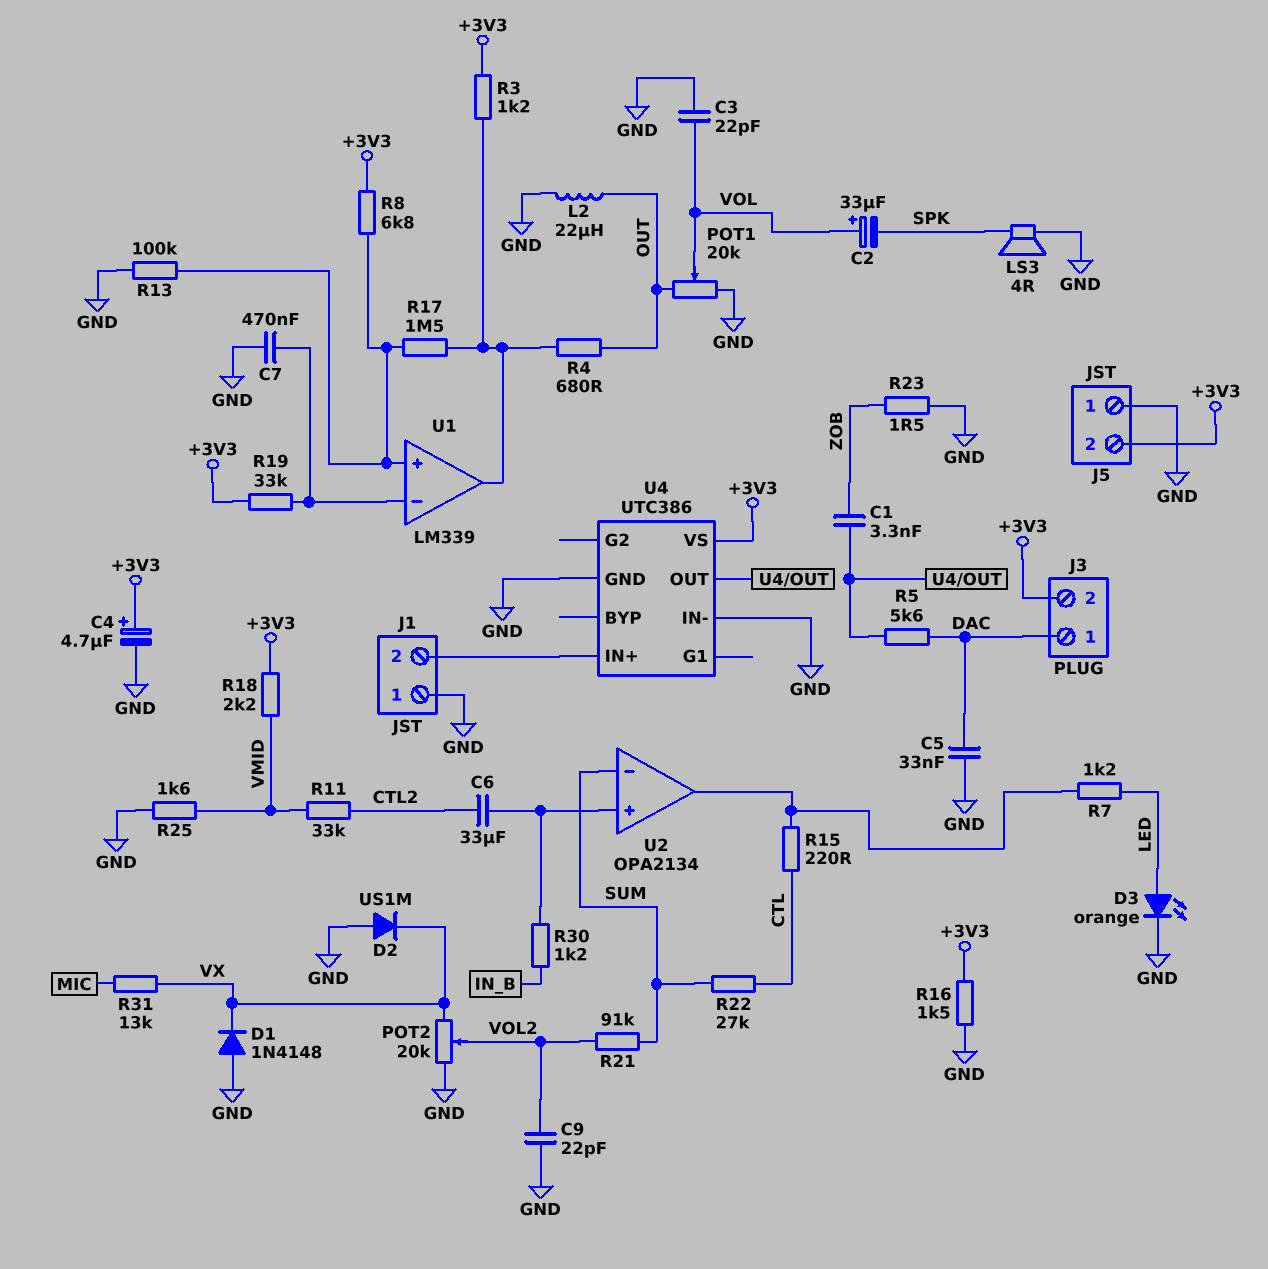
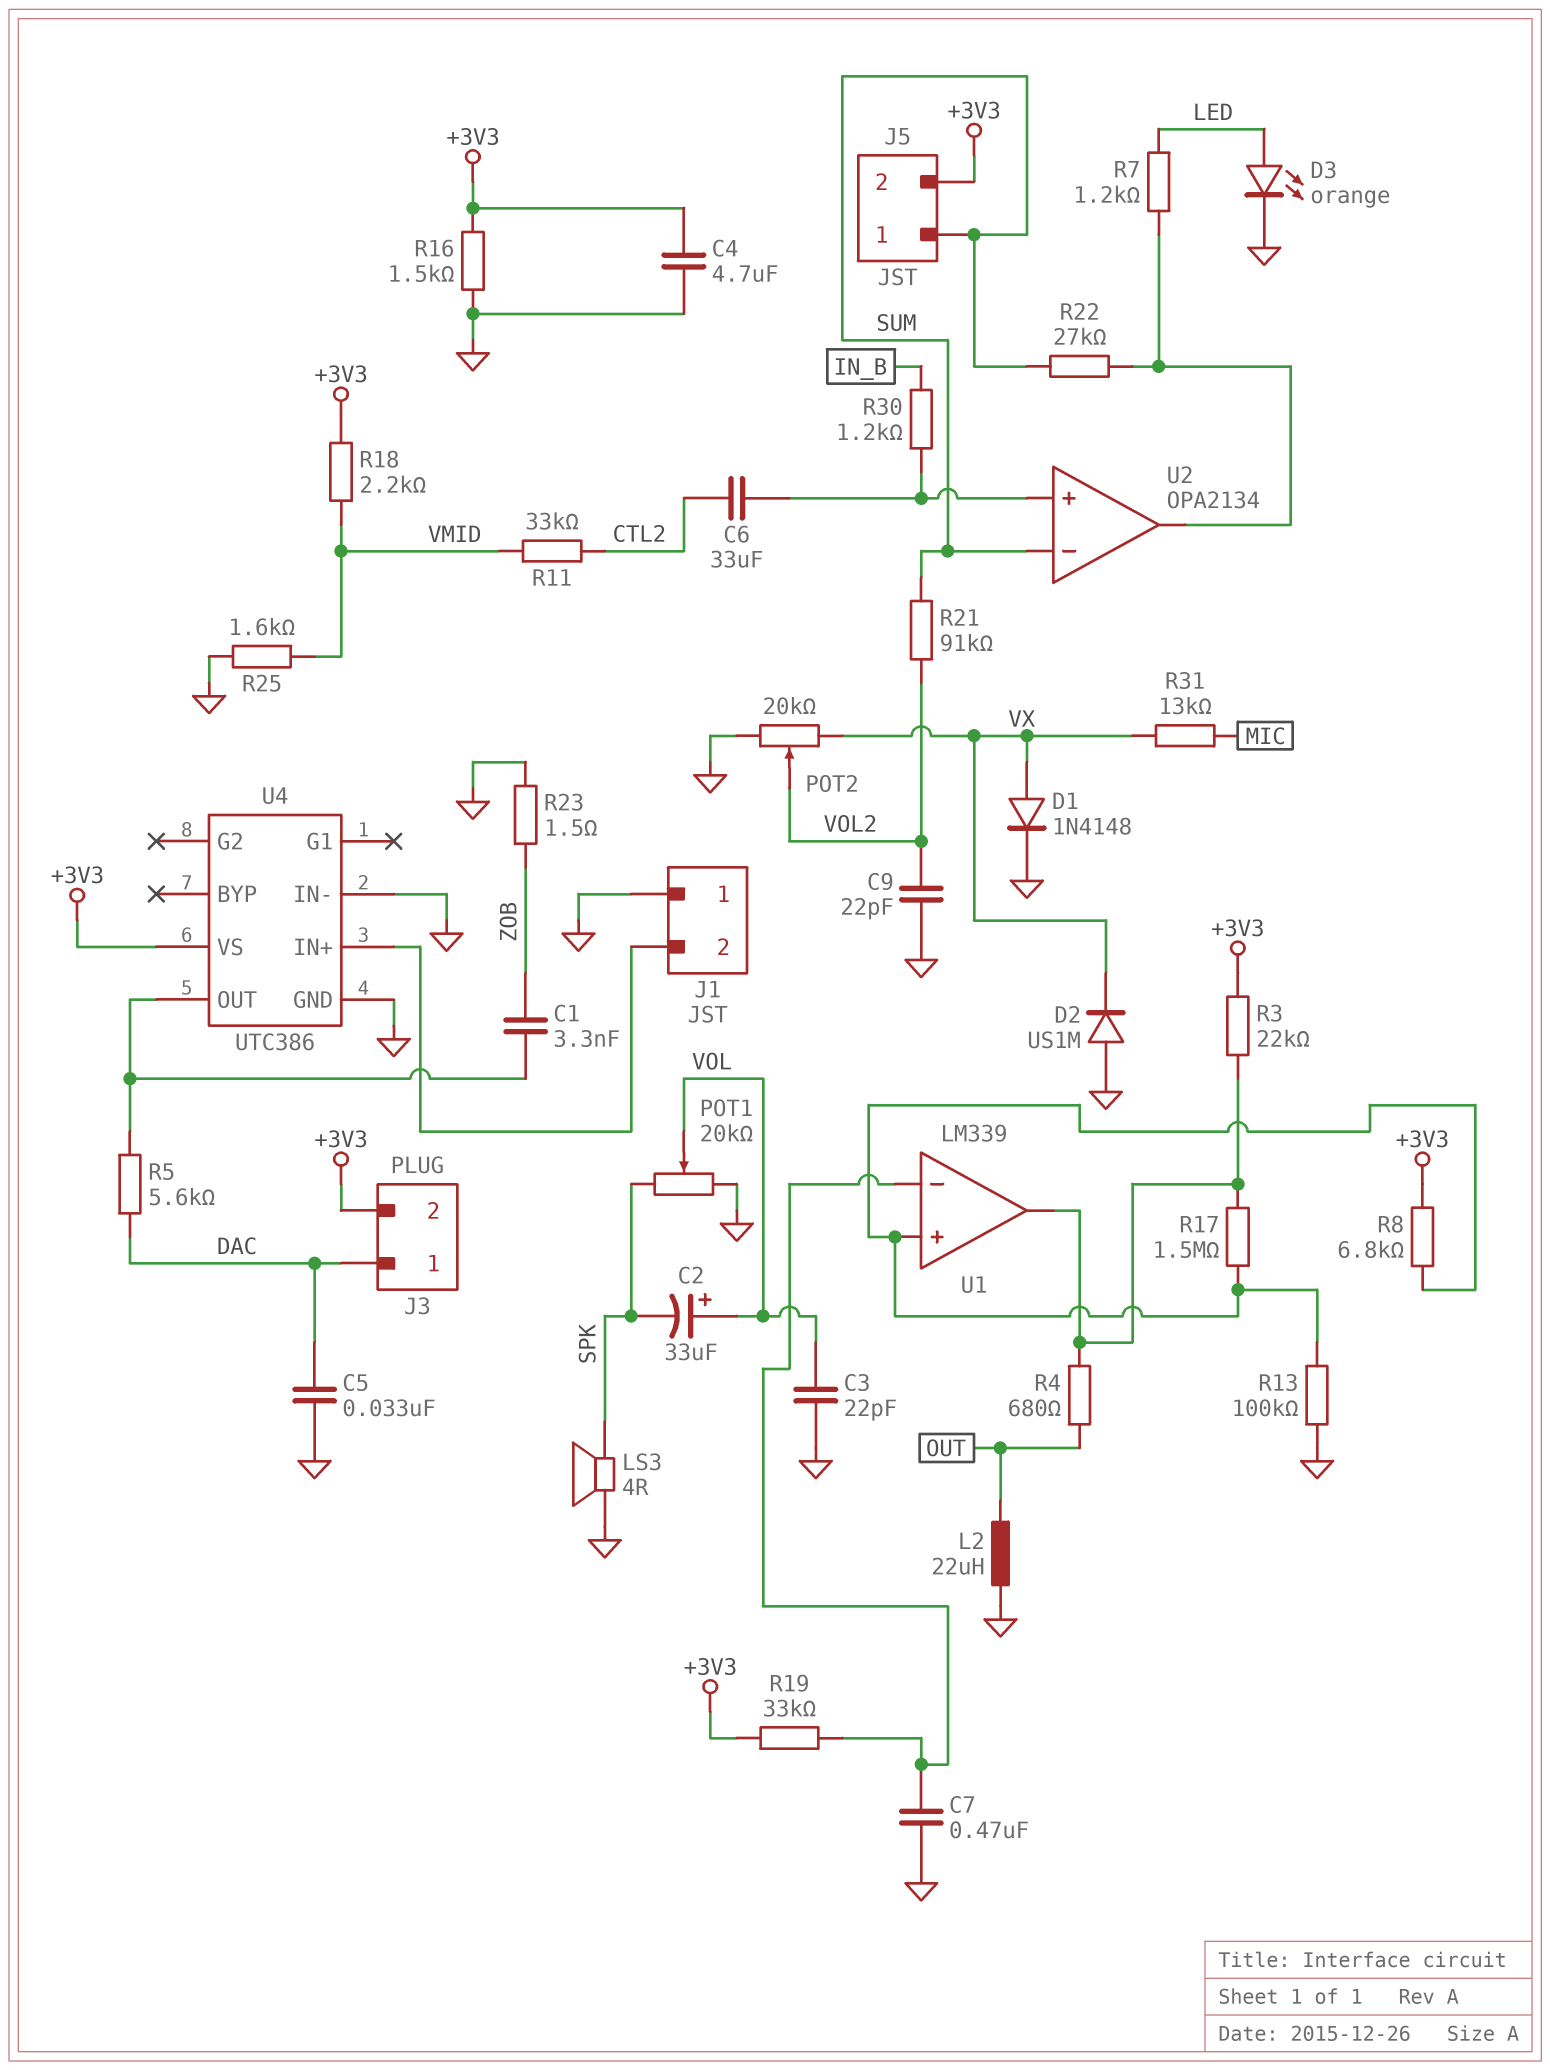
C4: 4.7uF (plus +3V3, minus GND) -> 4.7uF (+3V3, GND)
D1: diode 1N4148 (A GND, K VX) -> diode 1N4148 (A VX, K GND)
J5 pin 1: GND -> SUM
POT1: 20k (GND, OUT, wiper VOL) -> 20k (GND, SPK, wiper VOL)
R3: 1.2k (+3V3, U1/out) -> 22k (+3V3, U1/out)
R15: 220 (CTL, U2/out) -> none
R22: 27k (CTL, SUM) -> 27k (SUM, U2/out)

